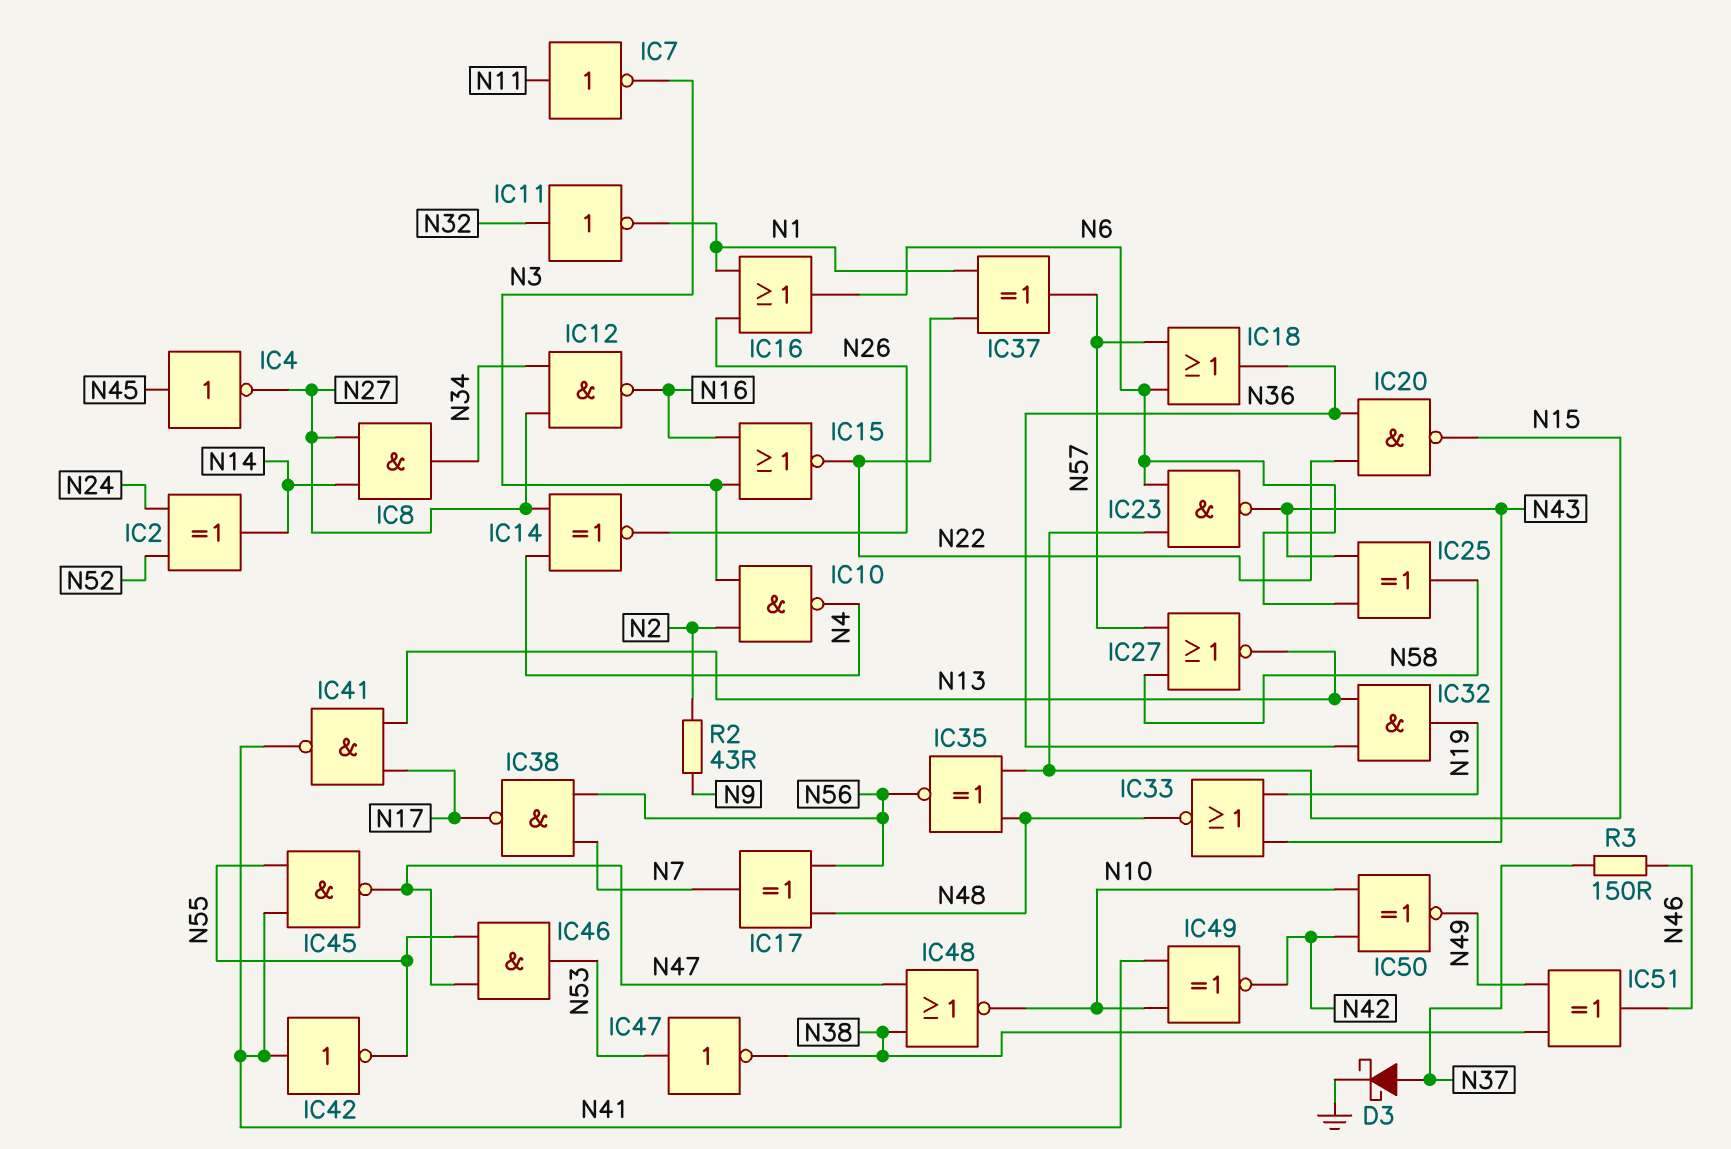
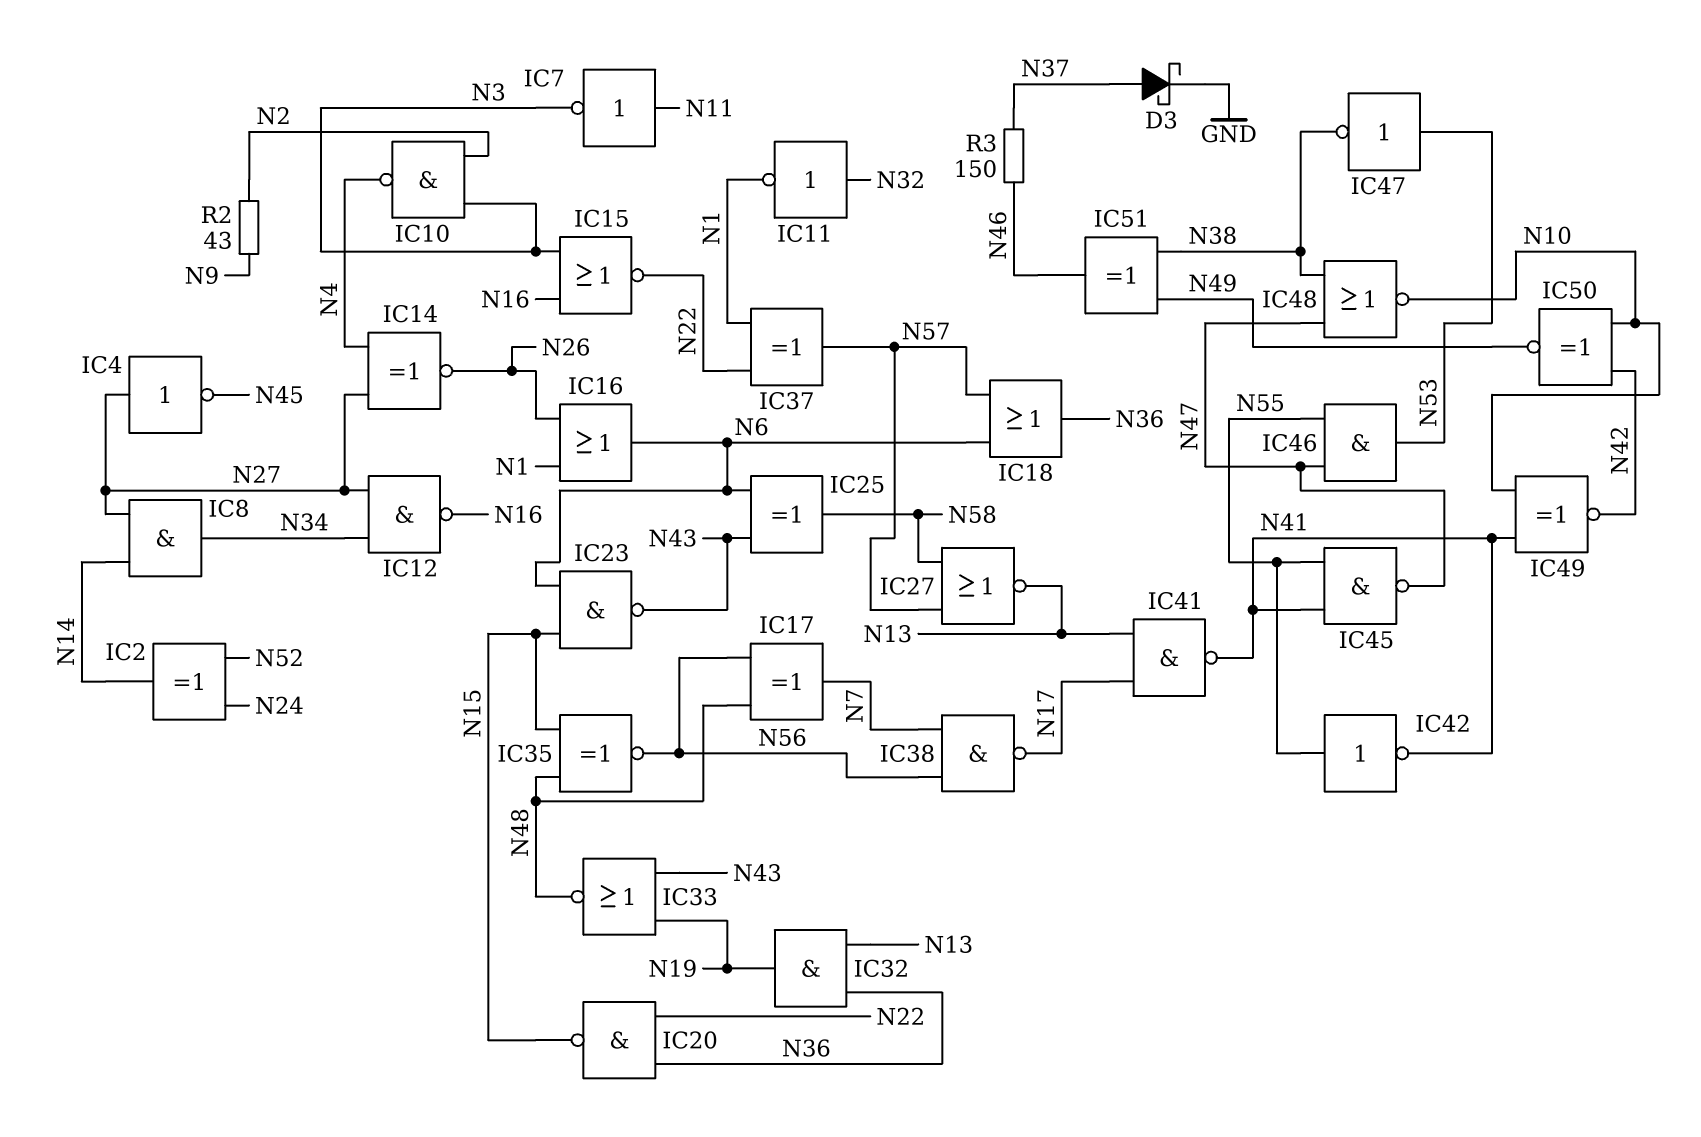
IC4: NOT (in N45, out N27) -> NOT (in N27, out N45)
IC42: NOT (in N41, out N55) -> NOT (in N55, out N41)

